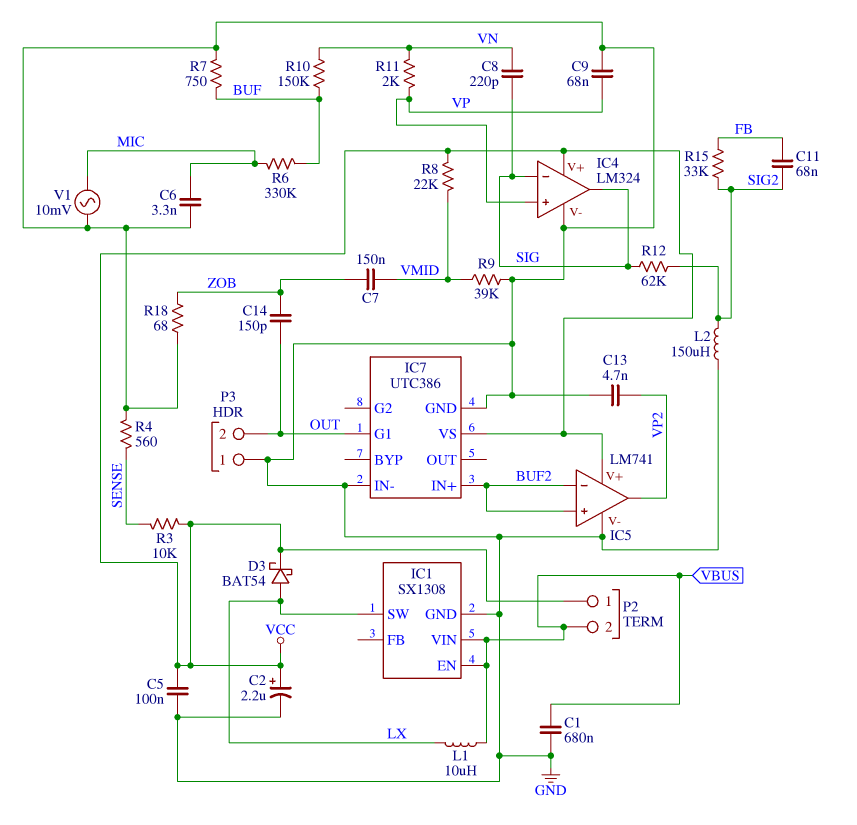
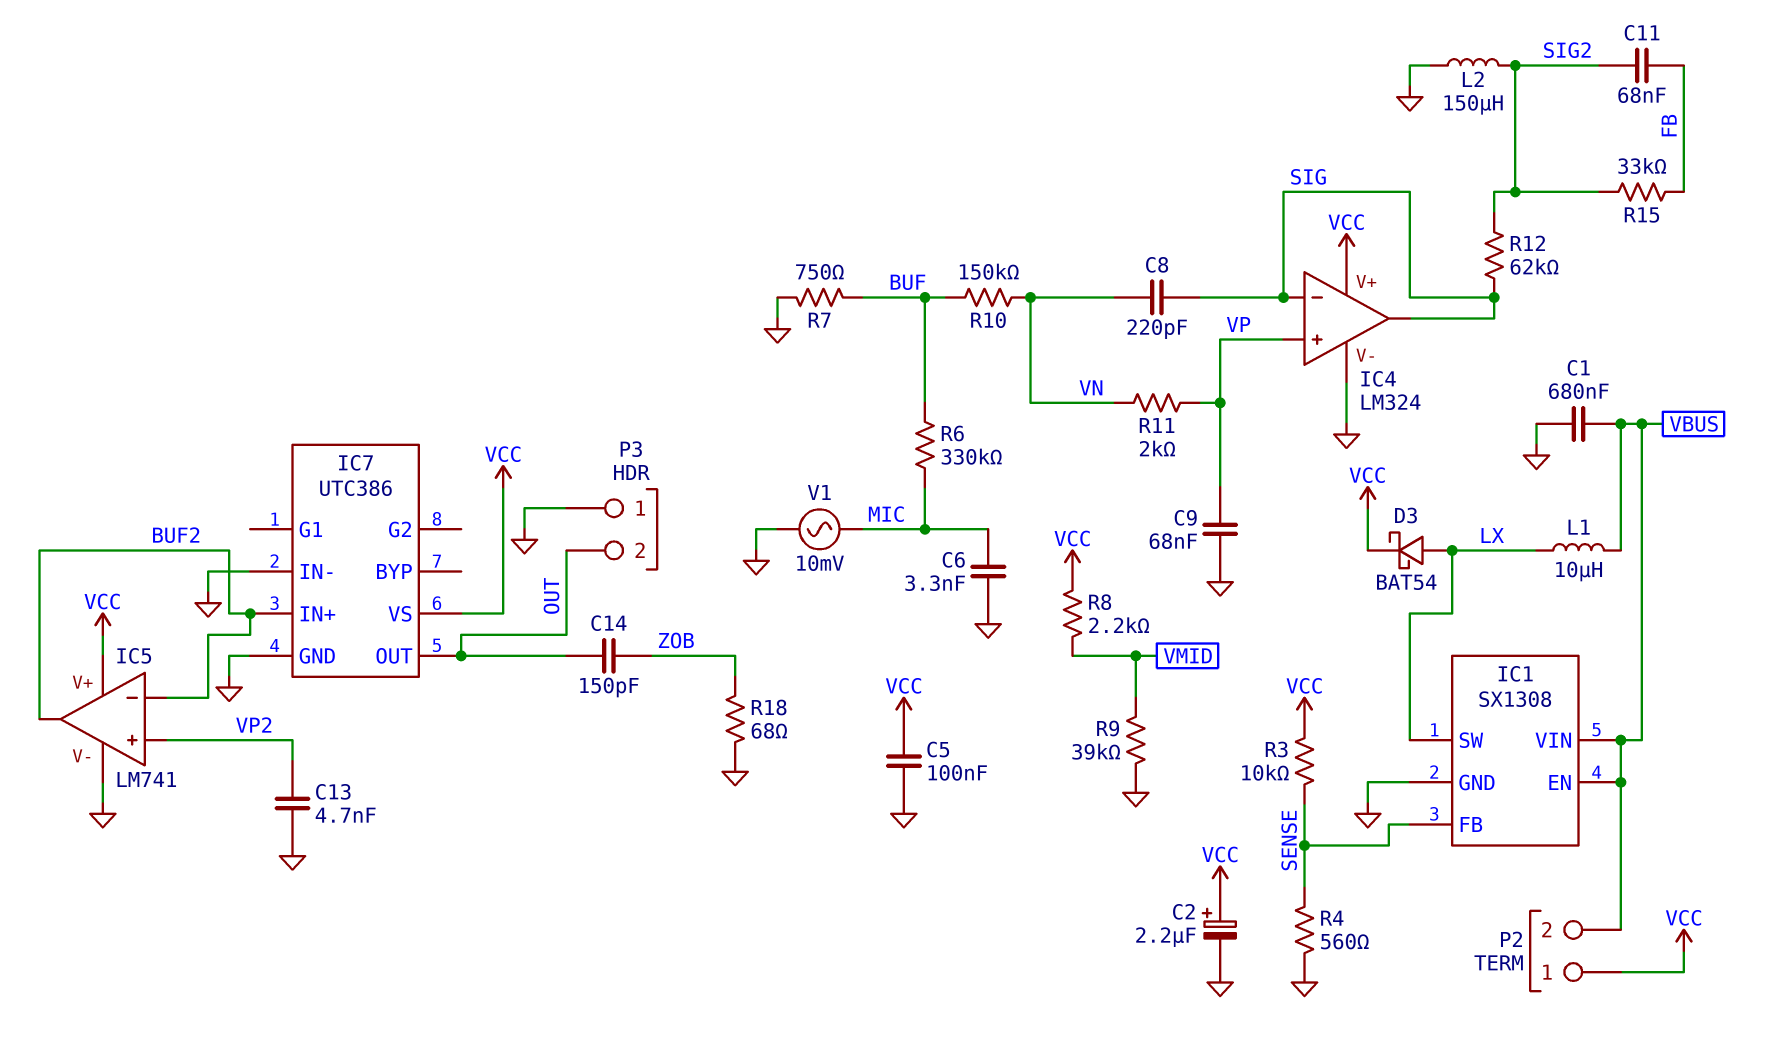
C7: 150nF (VMID, ZOB) -> none
IC1 pin FB: none -> SENSE
IC5 pin in+: BUF2 -> VP2
IC5 pin out: VP2 -> BUF2
IC7 pin G1: OUT -> none
IC7 pin OUT: none -> OUT
R8: 22k (VCC, VMID) -> 2.2k (VCC, VMID)

